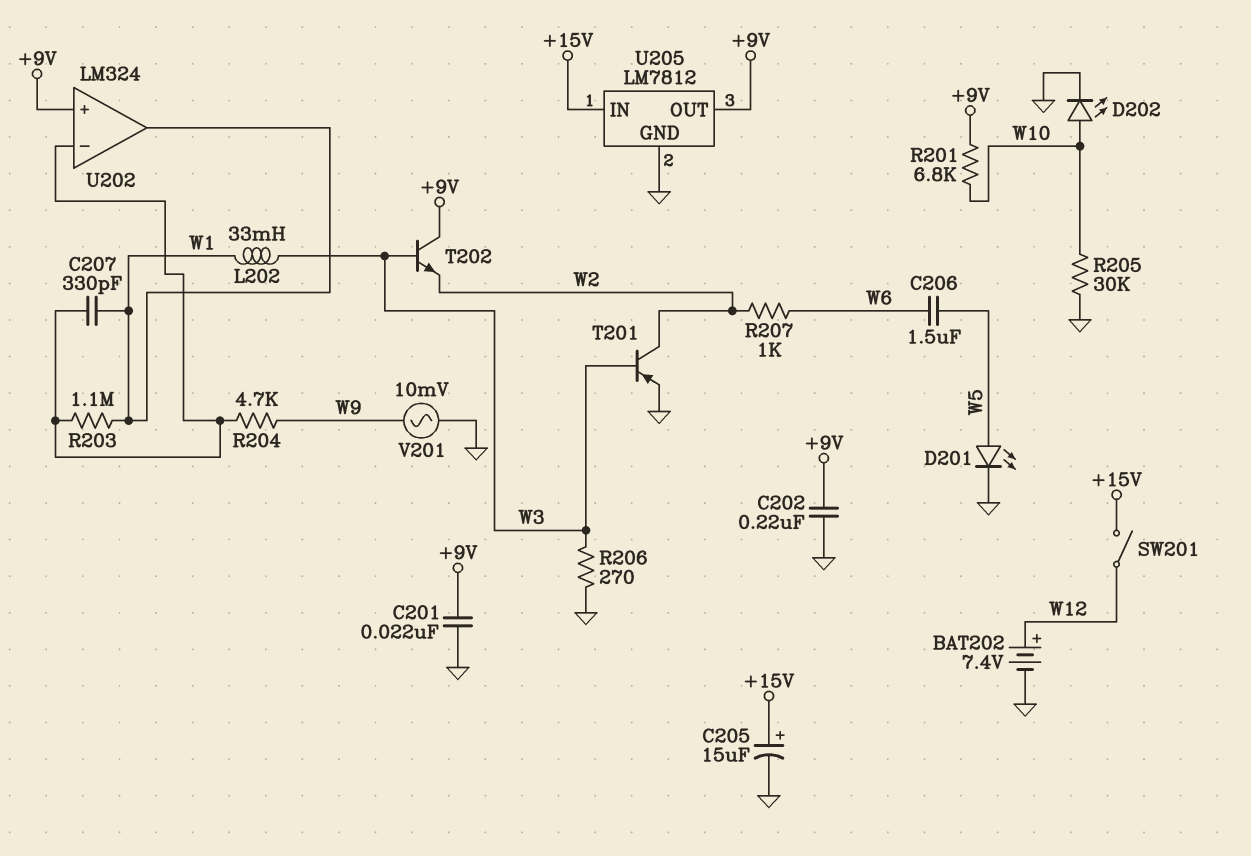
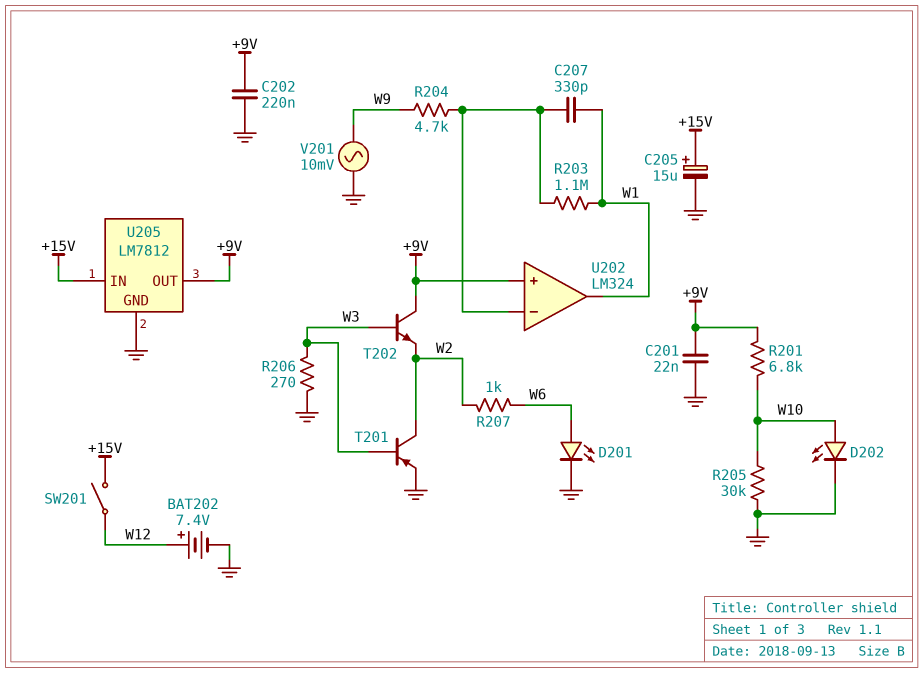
C206: 1.5uF (W5, W6) -> none
D201: LED (A W5, K GND) -> LED (A W6, K GND)
L202: 33mH (W1, W3) -> none

